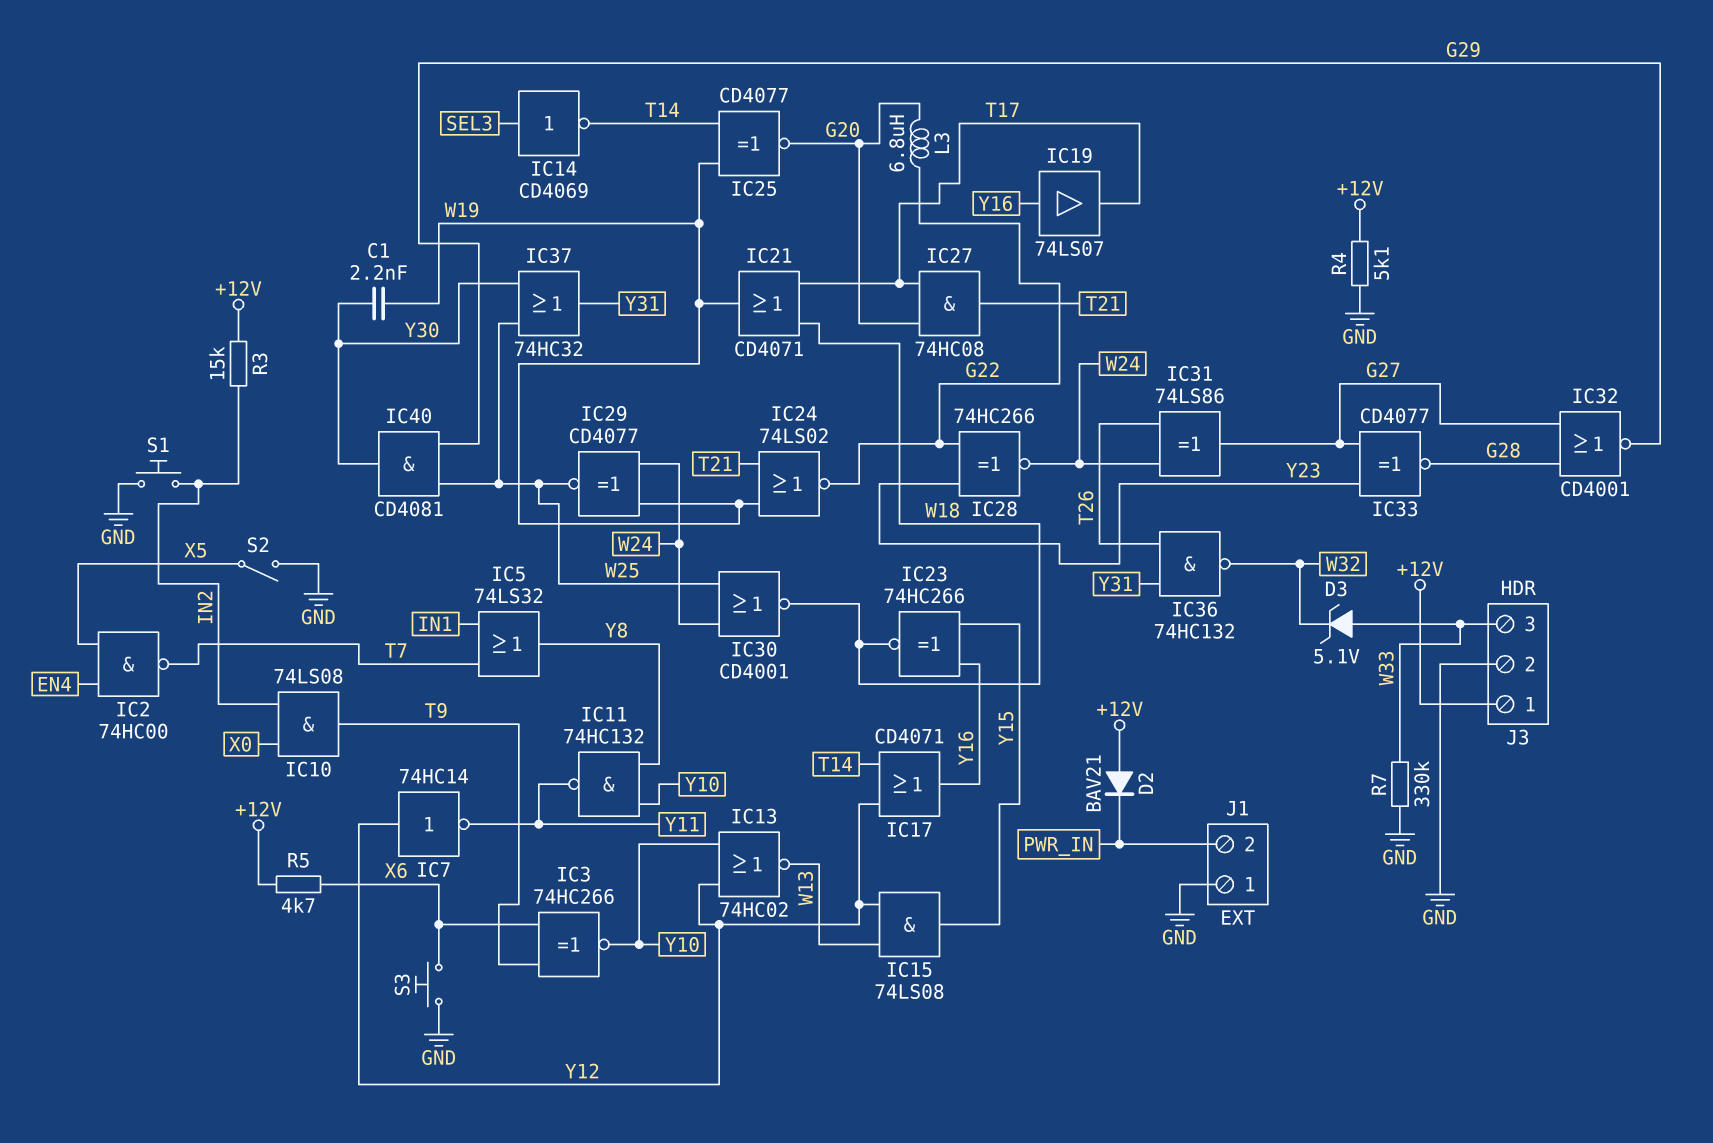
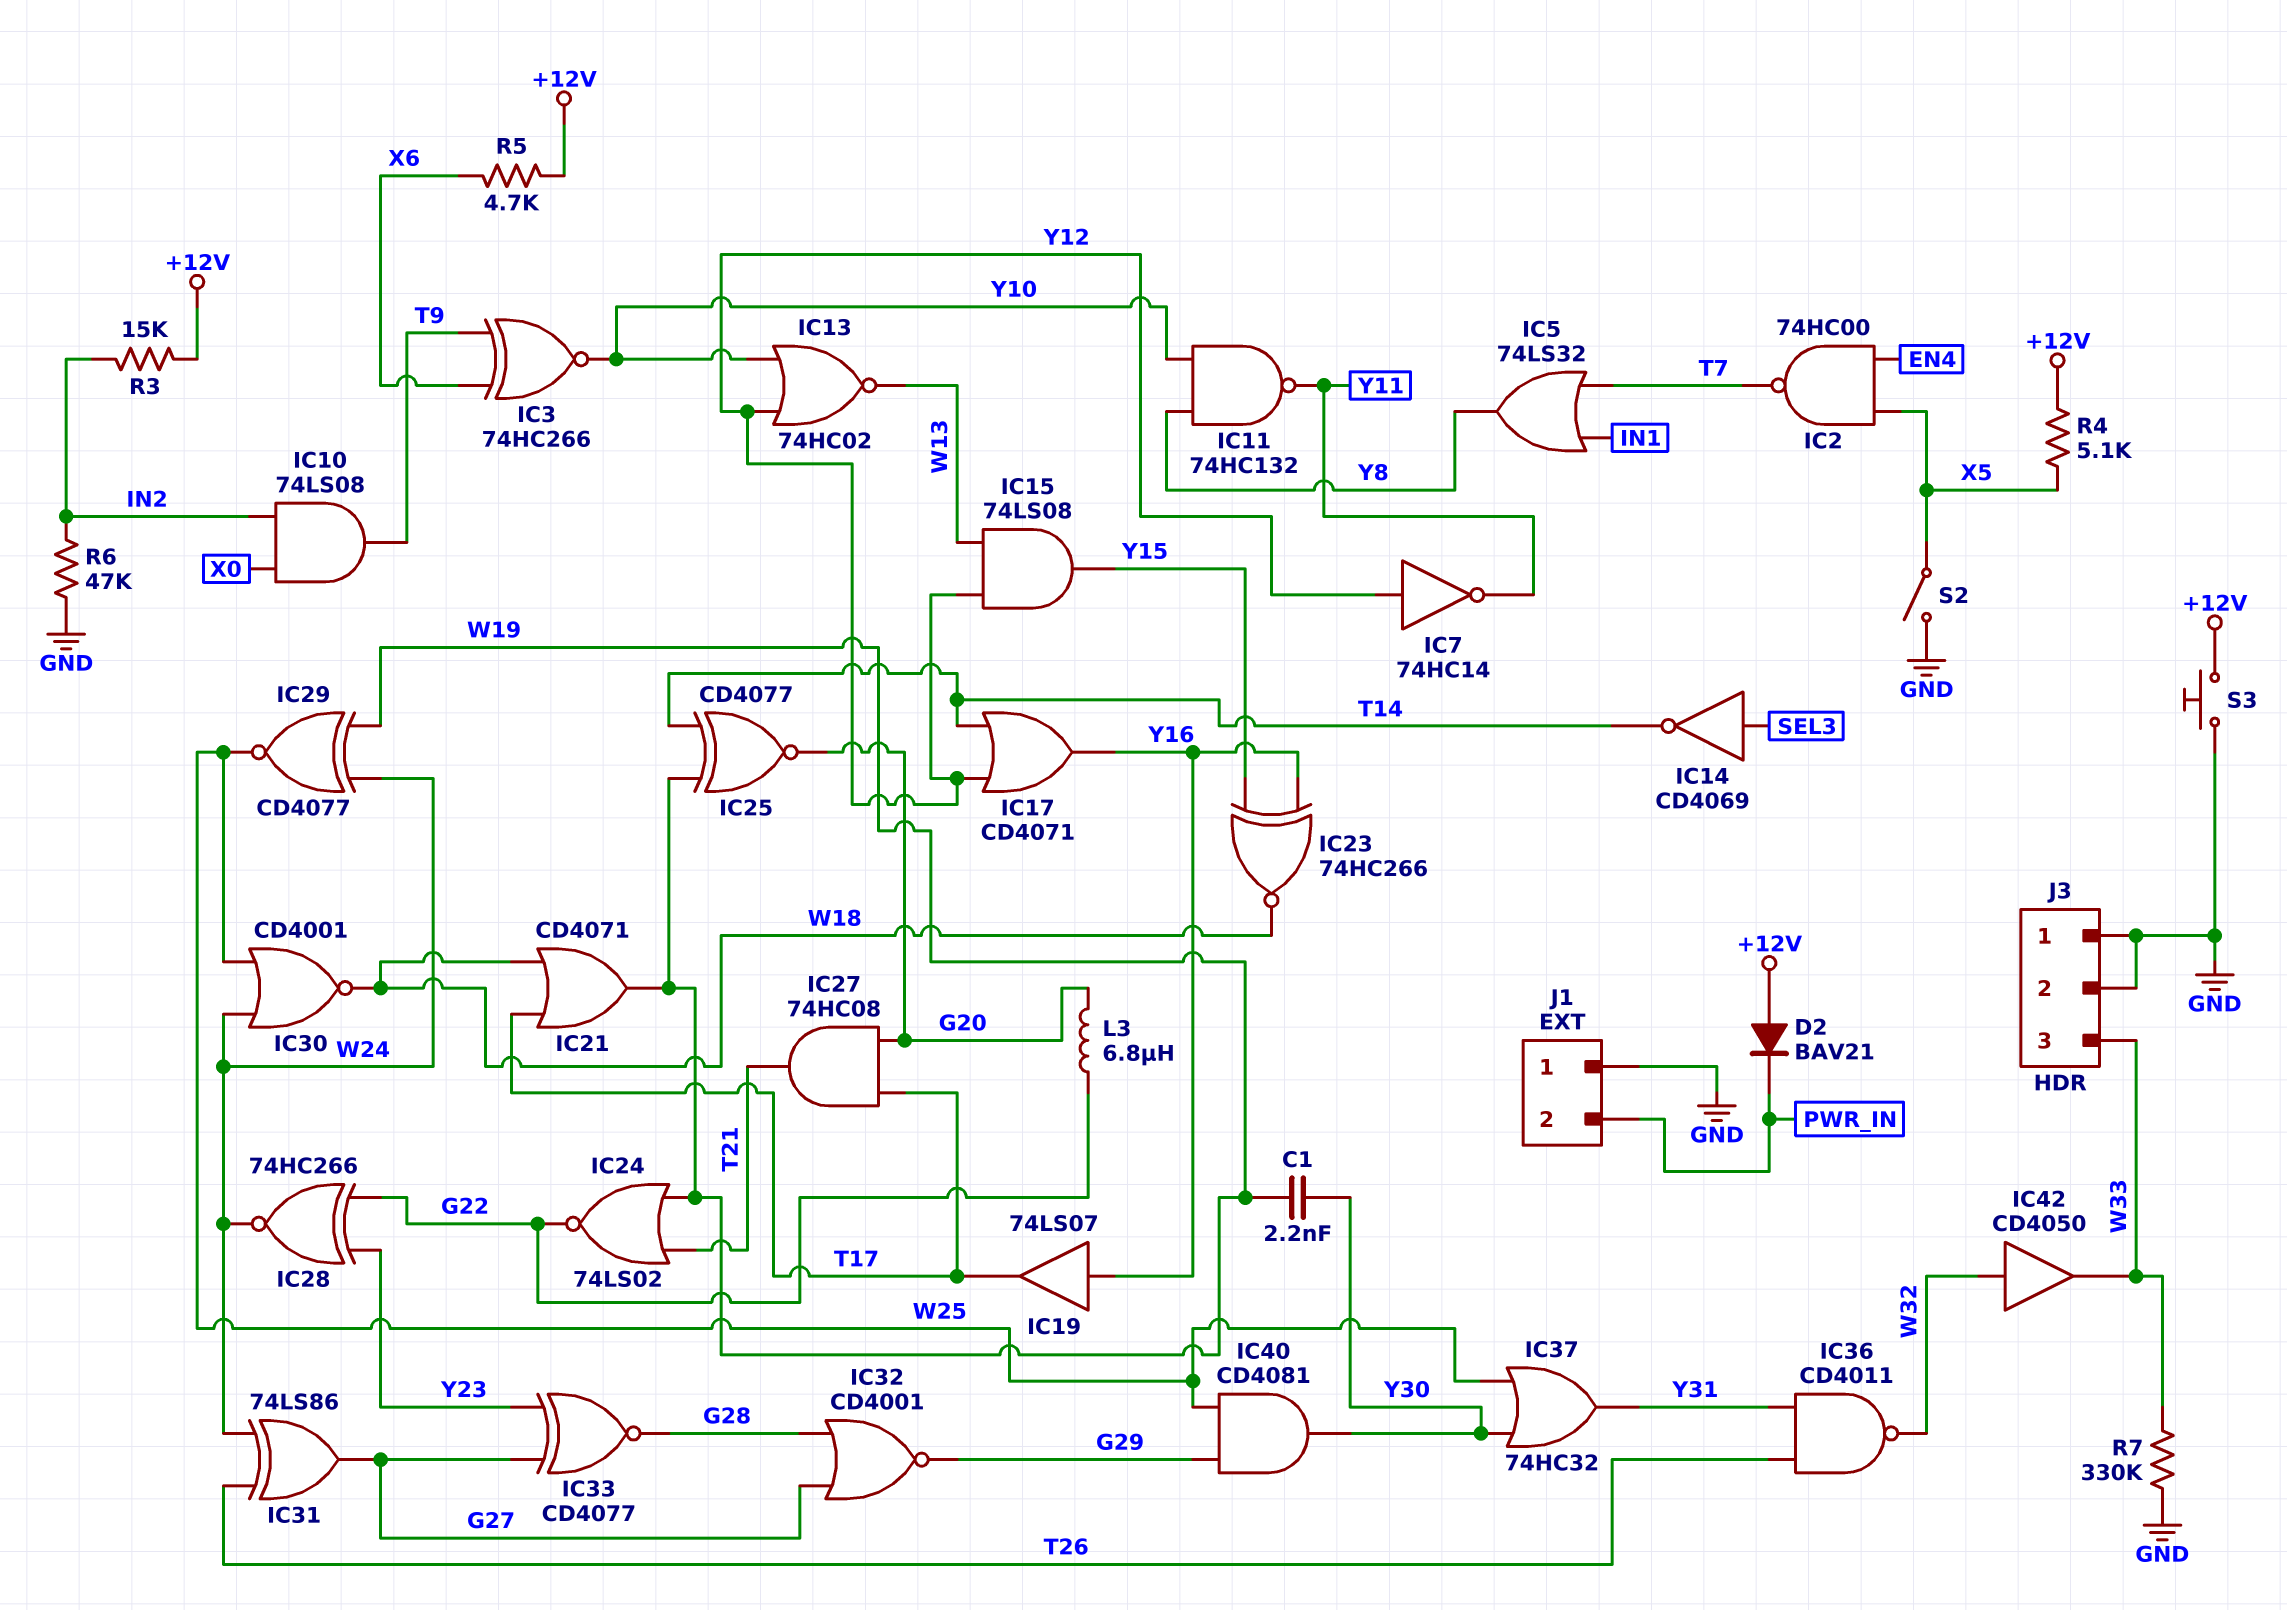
D3: zener 5.1V (A W33, K W32) -> none
IC36: NAND 74HC132 (in T26, in Y31, out W32) -> NAND CD4011 (in T26, in Y31, out W32)
IC42: none -> buffer CD4050 (in W32, out W33)
J3 pin 1: +12V -> GND
R4: 5.1k (+12V, GND) -> 5.1k (+12V, X5)
R6: none -> 47k (GND, IN2)
S1: button (GND, IN2) -> none
S3: button (GND, X6) -> button (+12V, GND)

